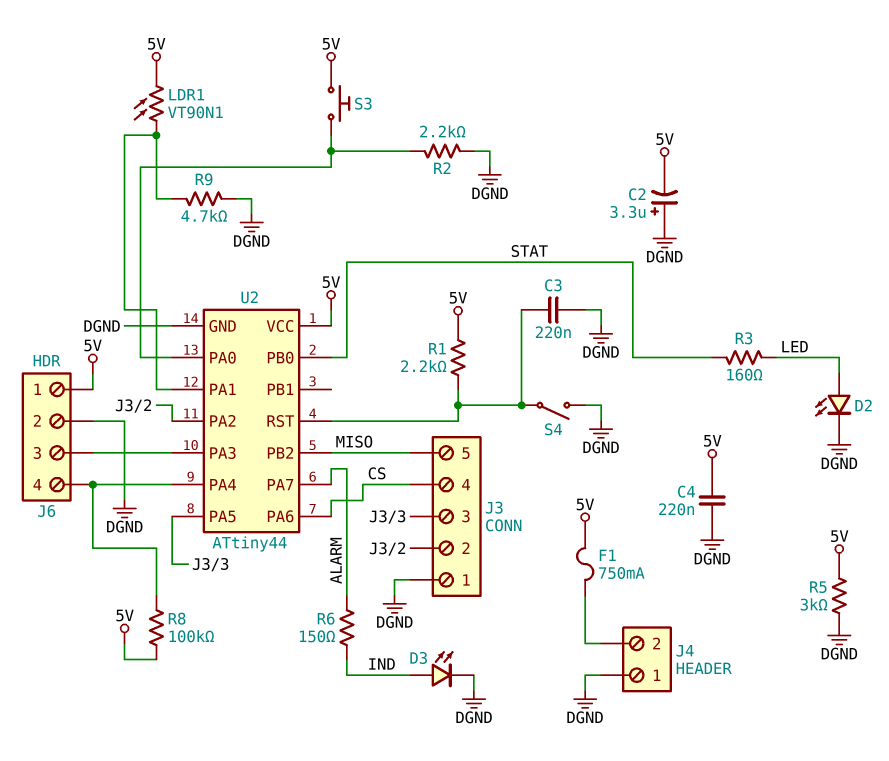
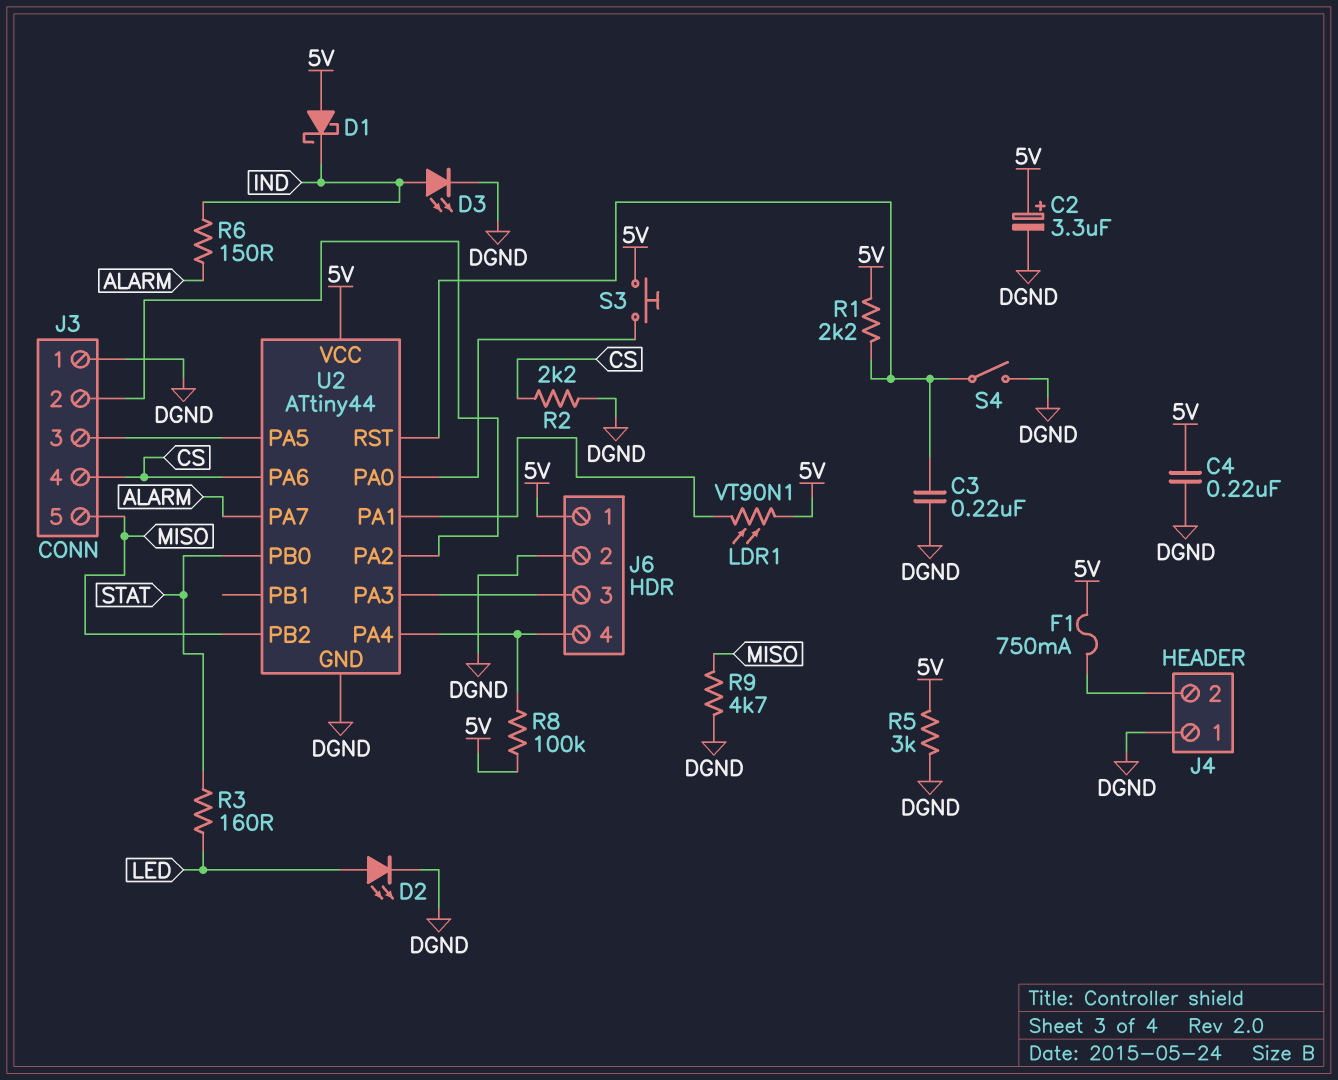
C2: 3.3uF (plus DGND, minus 5V) -> 3.3uF (plus 5V, minus DGND)
D1: none -> schottky (A 5V, K IND)
R2: 2.2k (DGND, U2/PA0) -> 2.2k (CS, DGND)
R9: 4.7k (DGND, U2/PA1) -> 4.7k (DGND, MISO)

